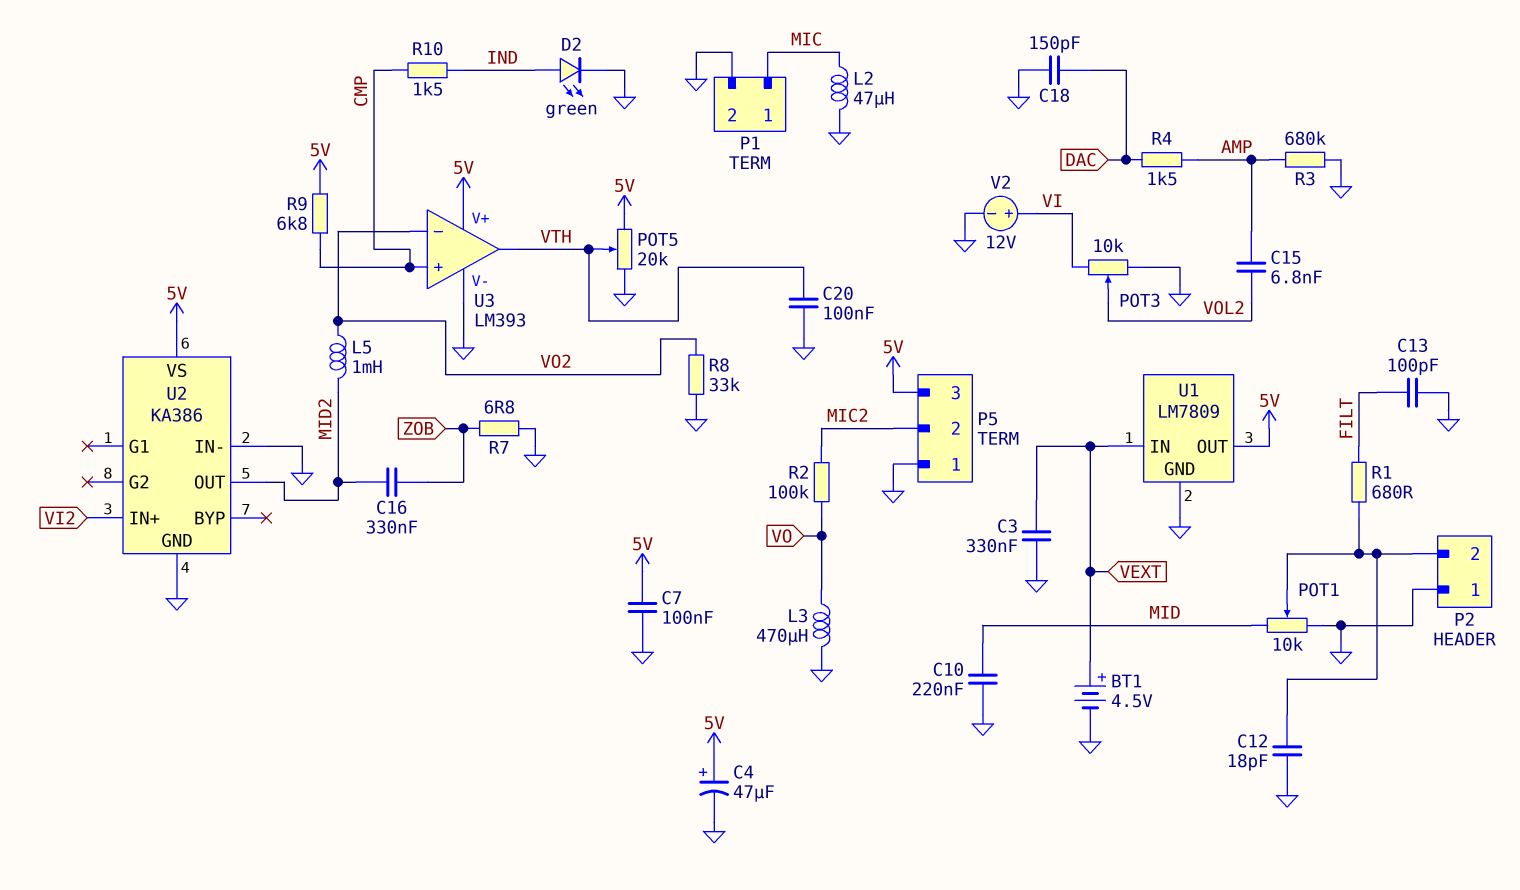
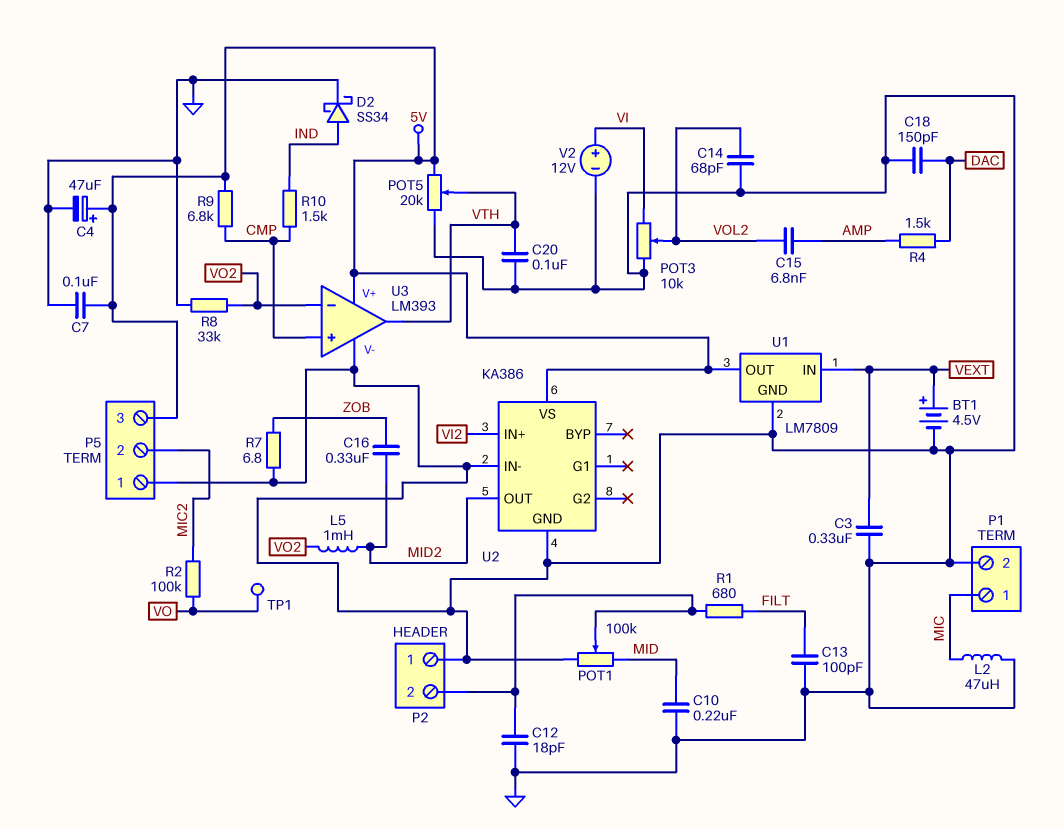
C14: none -> 68pF (GND, VOL2)
D2: LED green (A IND, K GND) -> schottky SS34 (A IND, K GND)
L3: 470uH (GND, VO) -> none
POT1: 10k (GND, MID, wiper P2/2) -> 100k (GND, MID, wiper P2/2)
R3: 680k (AMP, GND) -> none
TP1: none -> test point (VO)

